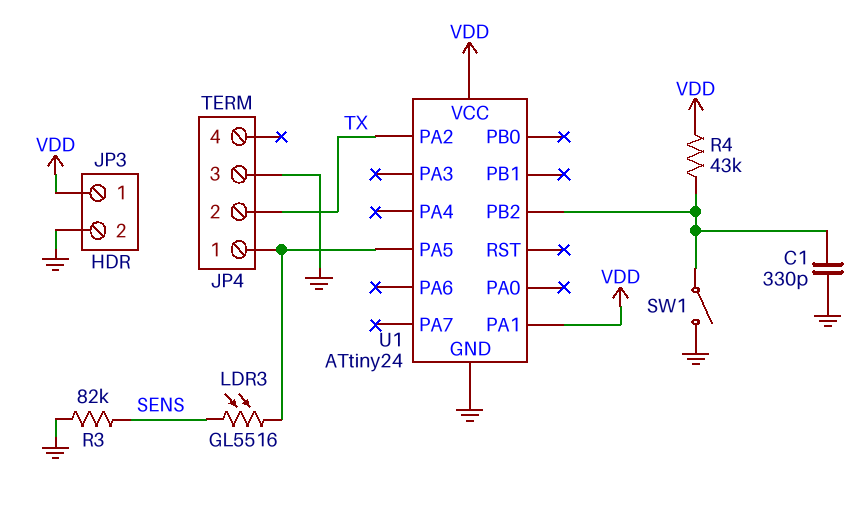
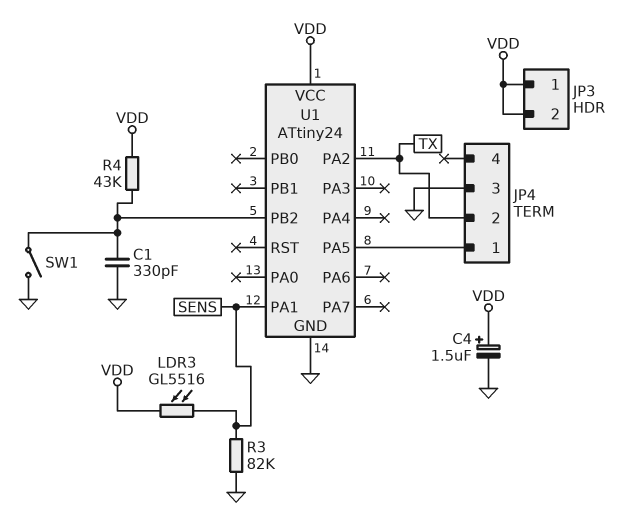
C4: none -> 1.5uF (plus VDD, minus GND)
JP3 pin 2: GND -> VDD
LDR3: GL5516 (JP4/1, SENS) -> GL5516 (SENS, VDD)
U1 pin PA1: VDD -> SENS

